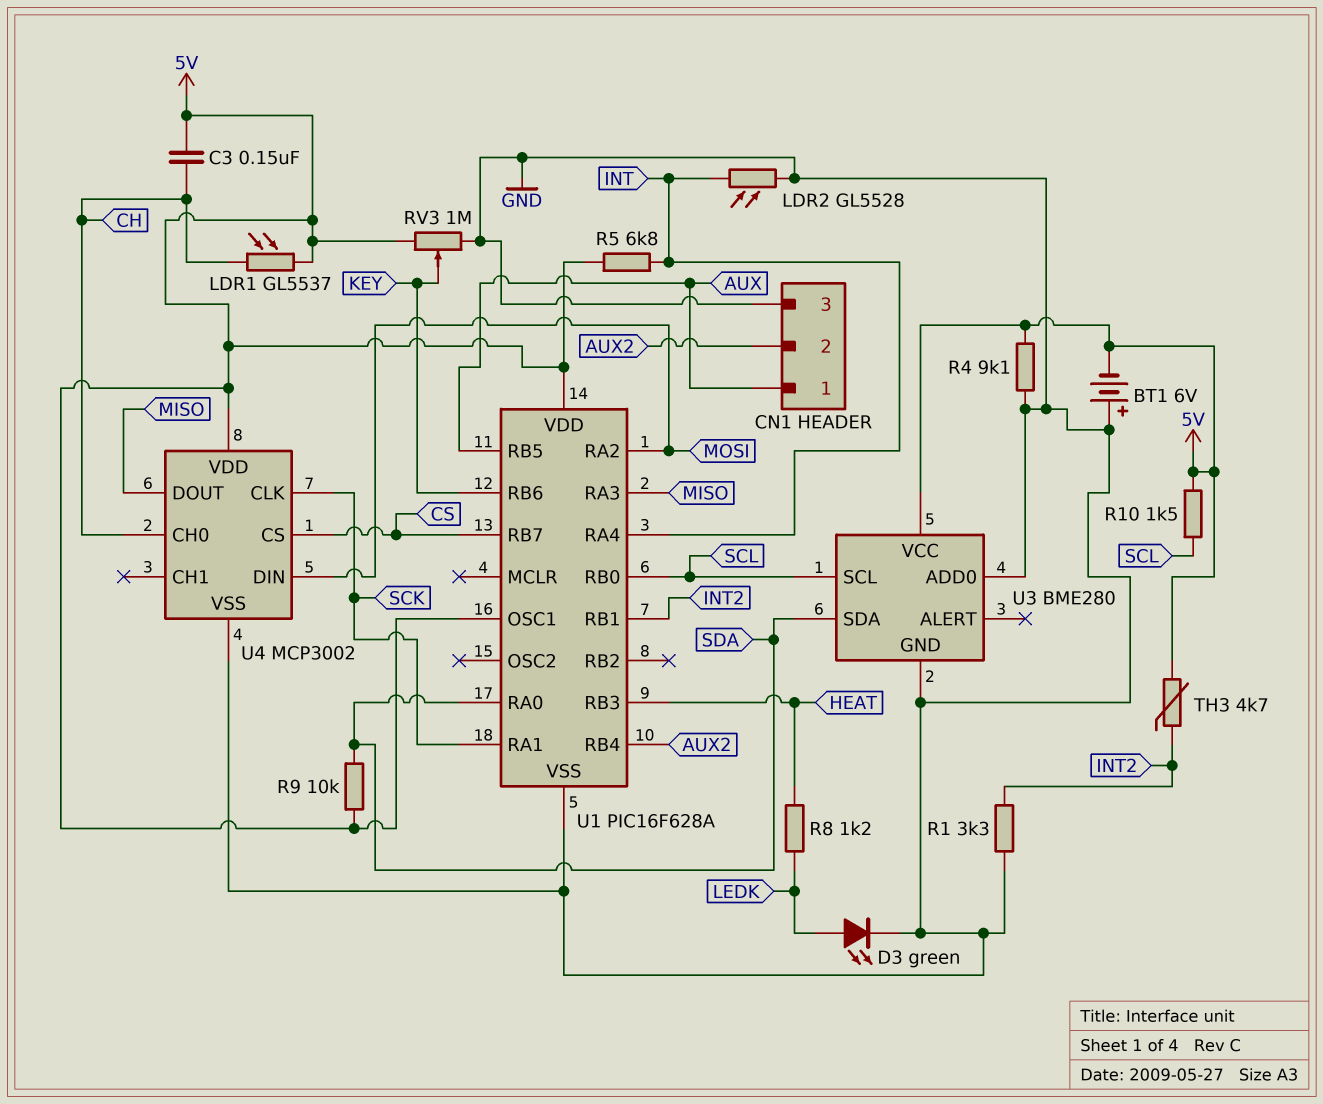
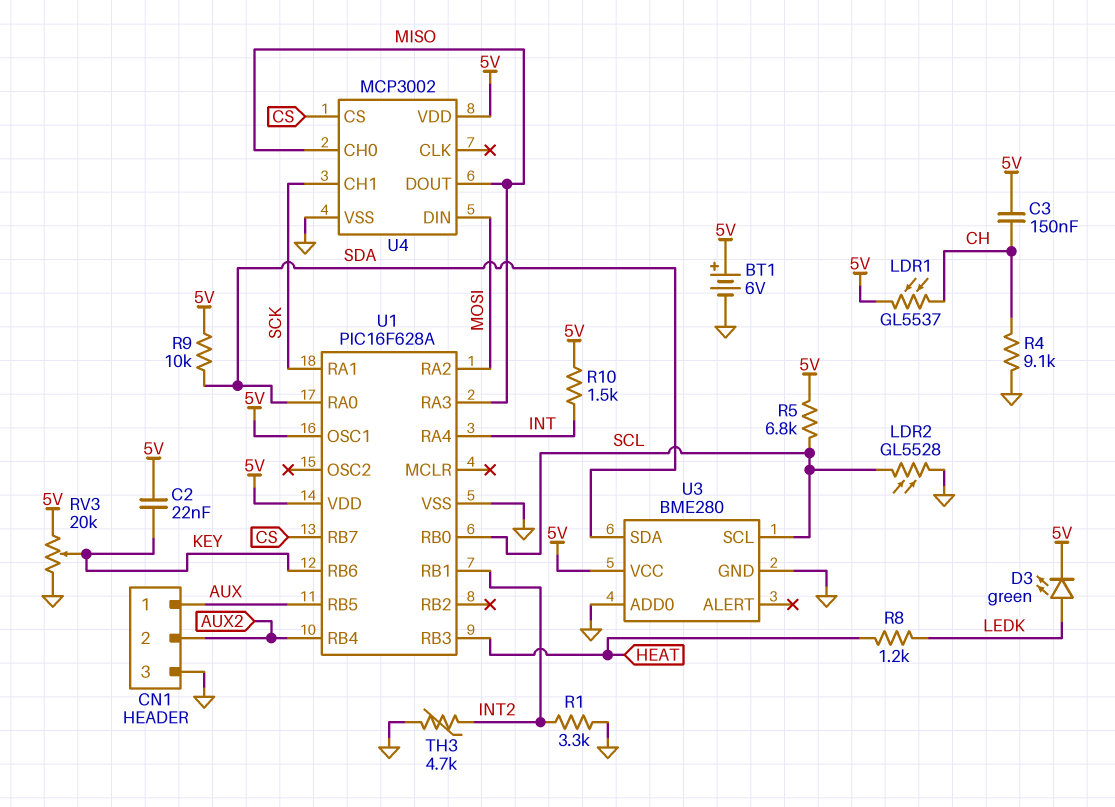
BT1: 6V (plus GND, minus 5V) -> 6V (plus 5V, minus GND)
C2: none -> 22nF (5V, KEY)
D3: LED green (A LEDK, K GND) -> LED green (A LEDK, K 5V)
LDR2: GL5528 (GND, INT) -> GL5528 (GND, SCL)
R4: 9.1k (5V, GND) -> 9.1k (CH, GND)
R5: 6.8k (5V, INT) -> 6.8k (5V, SCL)
R10: 1.5k (5V, SCL) -> 1.5k (5V, INT)
RV3: 1M (5V, GND, wiper KEY) -> 20k (5V, GND, wiper KEY)
TH3: 4.7k (5V, INT2) -> 4.7k (GND, INT2)
U4 pin CH0: CH -> MISO
U4 pin CH1: none -> SCK
U4 pin CLK: SCK -> none

